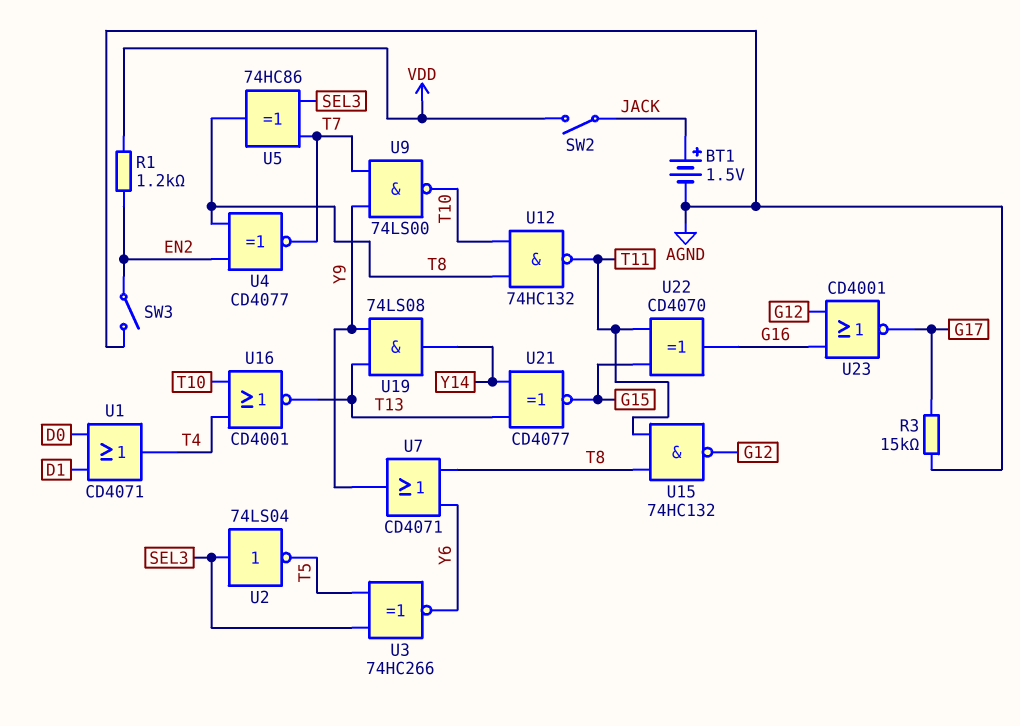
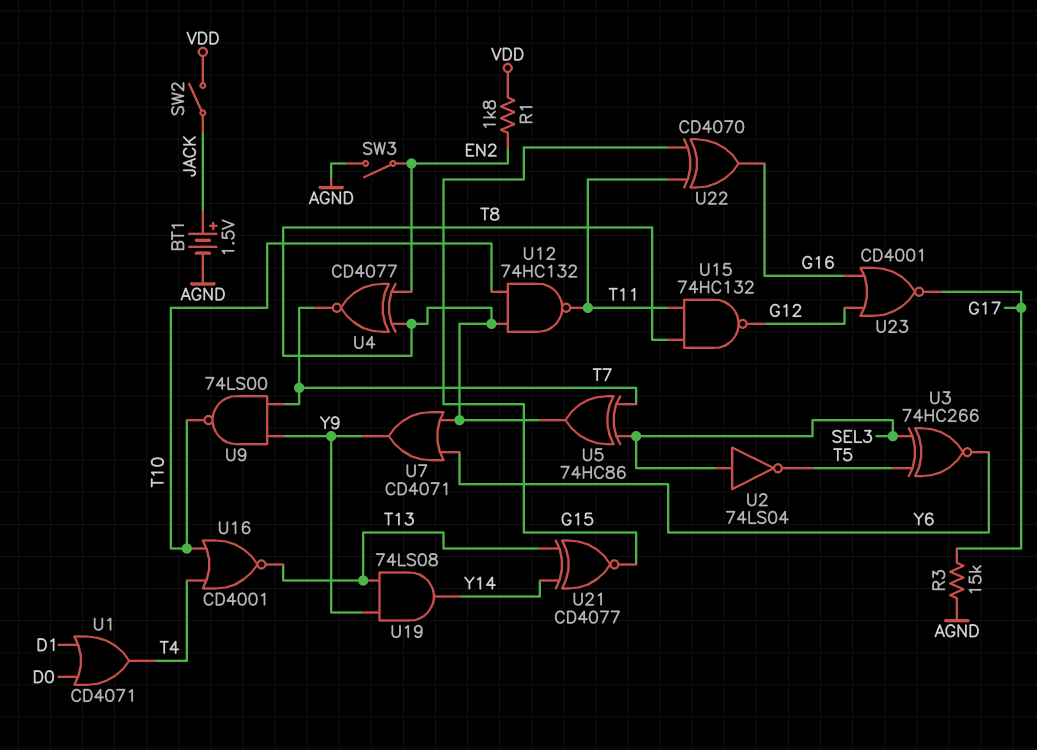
R1: 1.2k (EN2, VDD) -> 1.8k (EN2, VDD)

